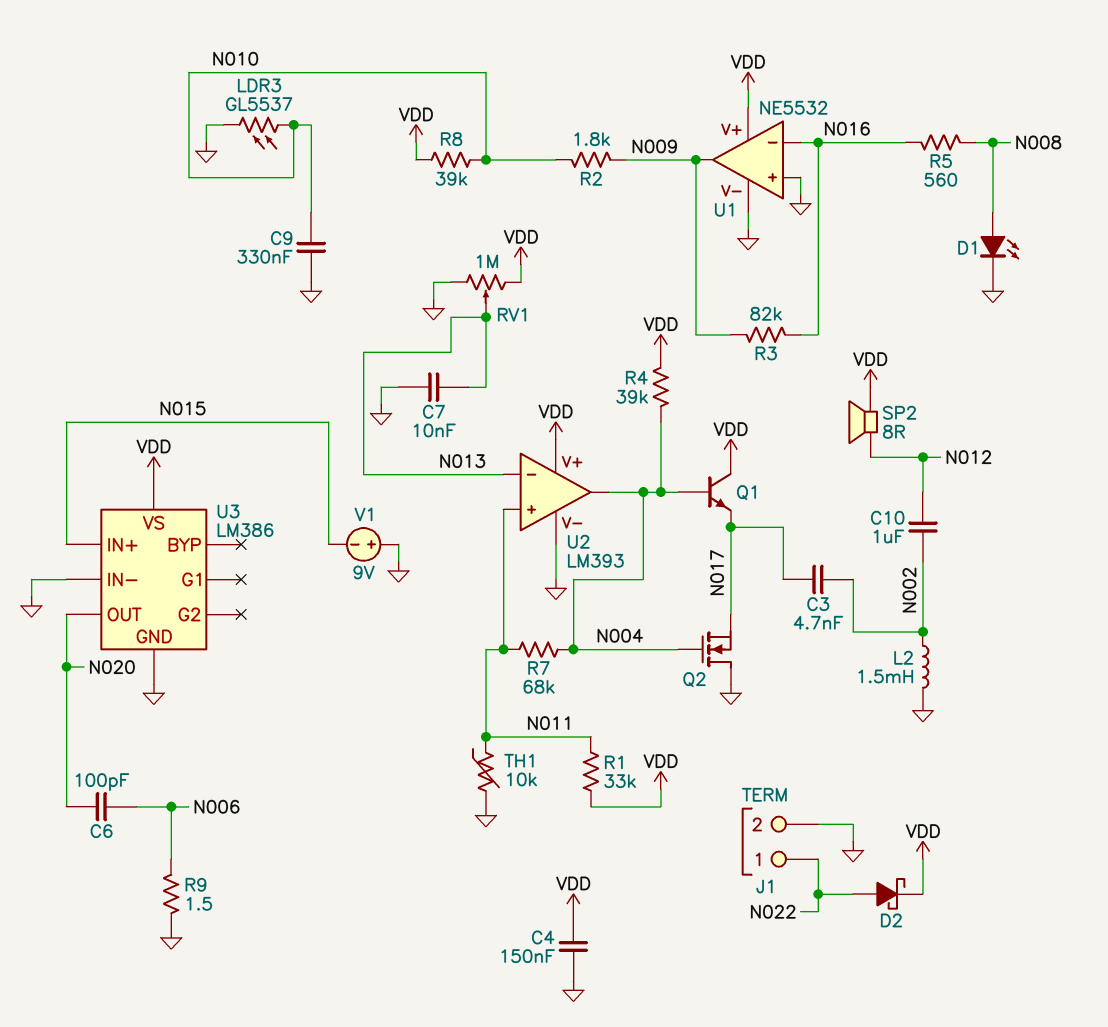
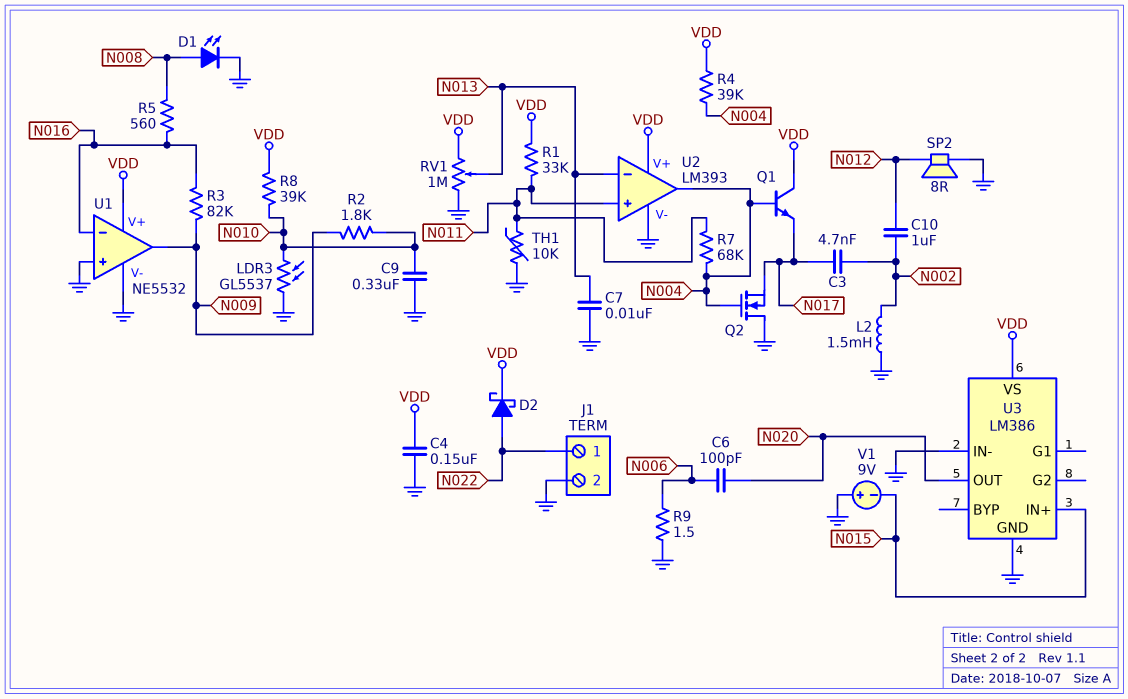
SP2: speaker 8R (N012, VDD) -> speaker 8R (GND, N012)

